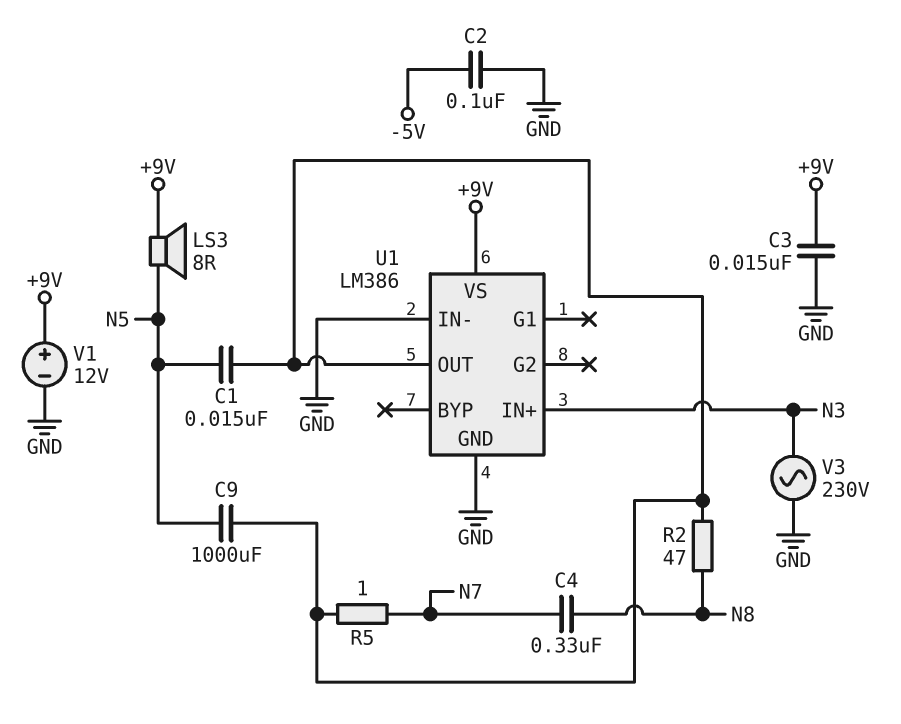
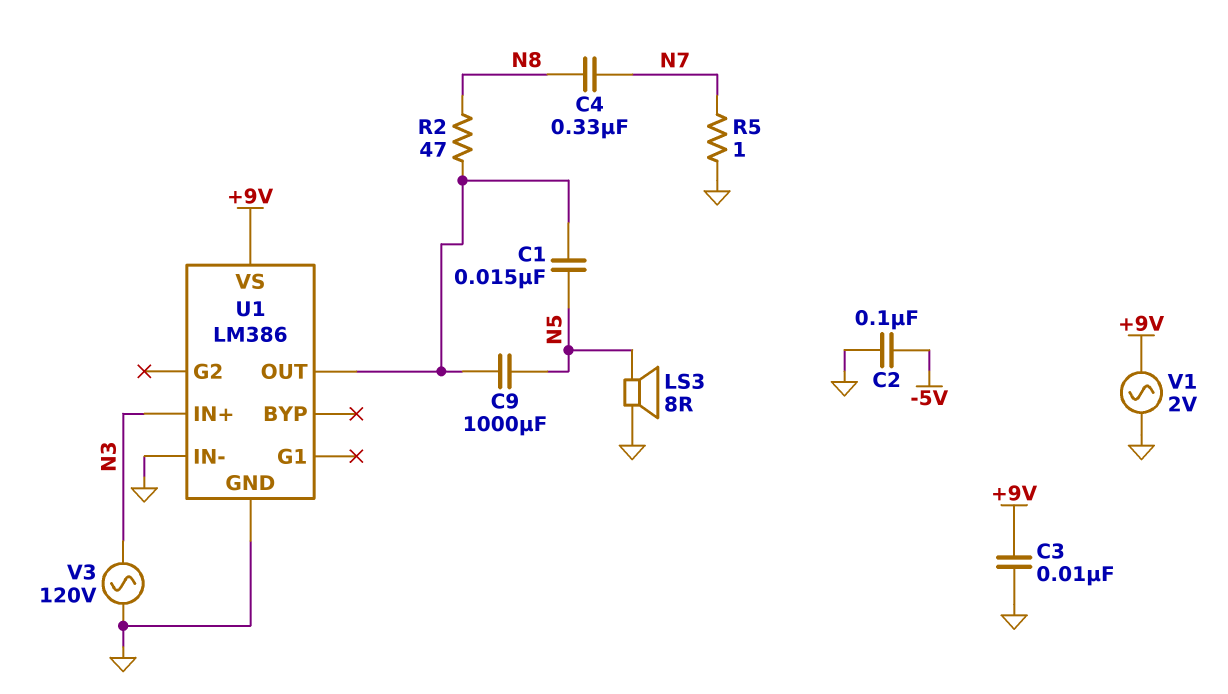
C3: 15nF (+9V, GND) -> 10nF (+9V, GND)
LS3: speaker 8R (+9V, N5) -> speaker 8R (GND, N5)
R5: 1 (N7, U1/OUT) -> 1 (GND, N7)
V1: 12V (plus +9V, minus GND) -> AC 2V (+9V, GND)
V3: AC 230V (GND, N3) -> AC 120V (GND, N3)

